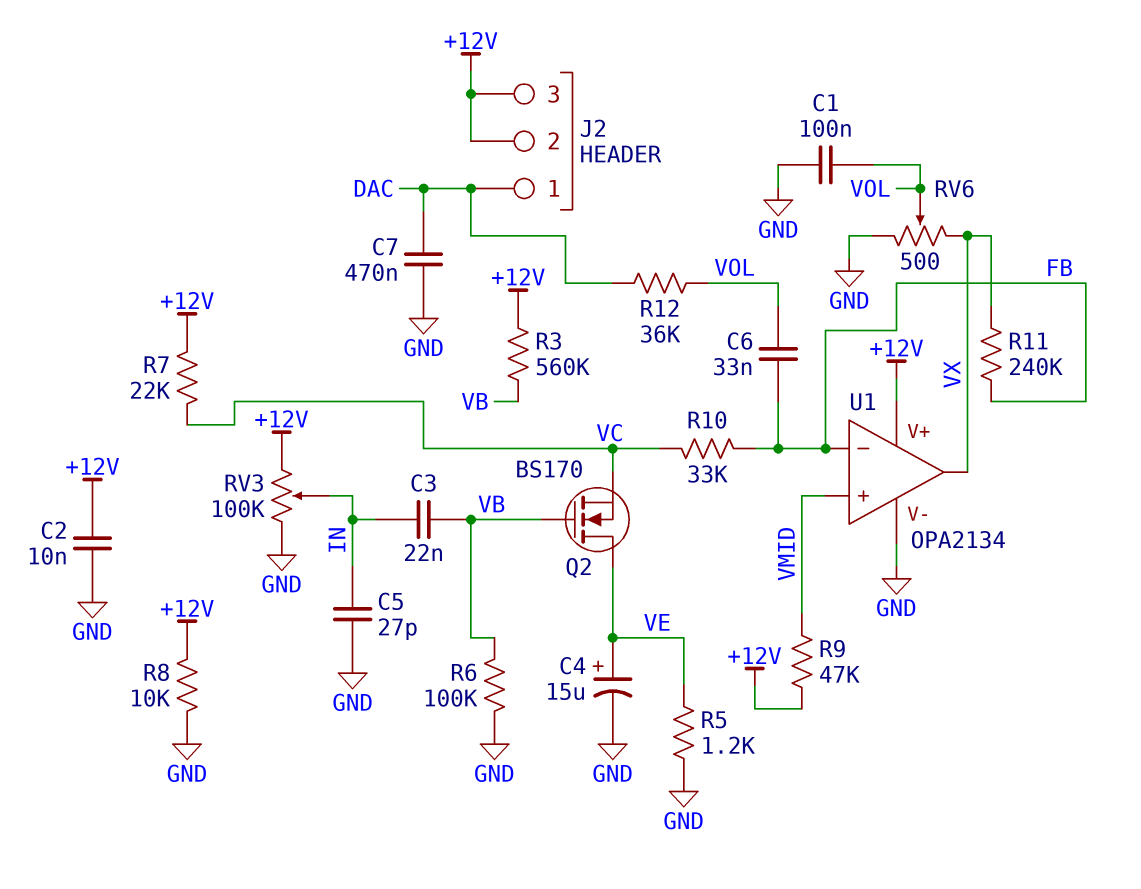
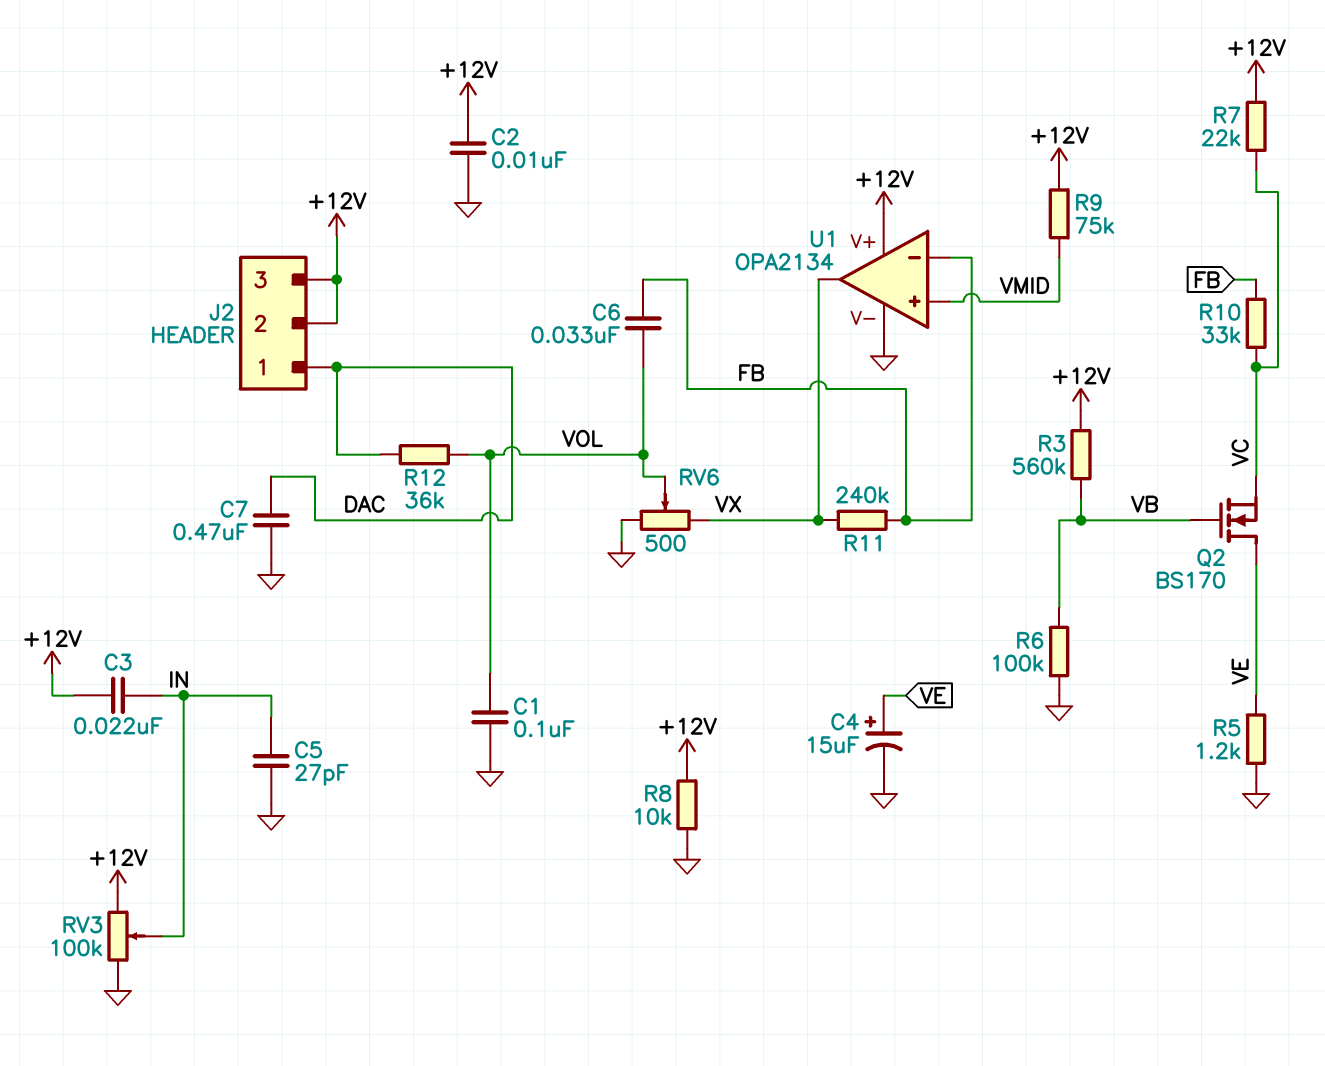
C3: 22nF (IN, VB) -> 22nF (+12V, IN)
R9: 47k (+12V, VMID) -> 75k (+12V, VMID)

